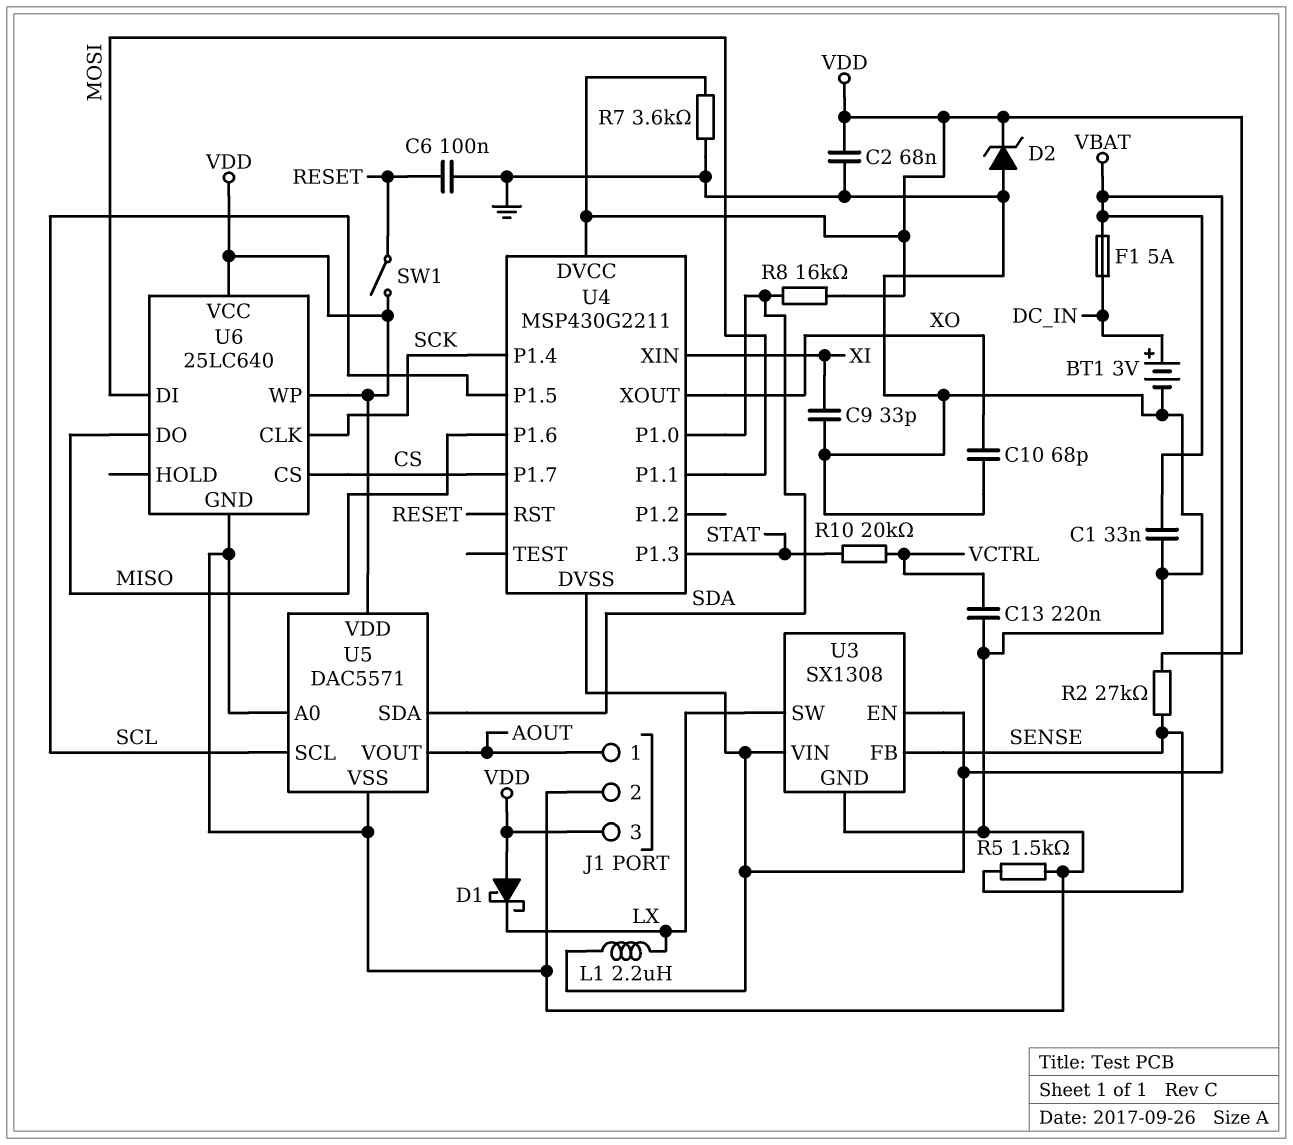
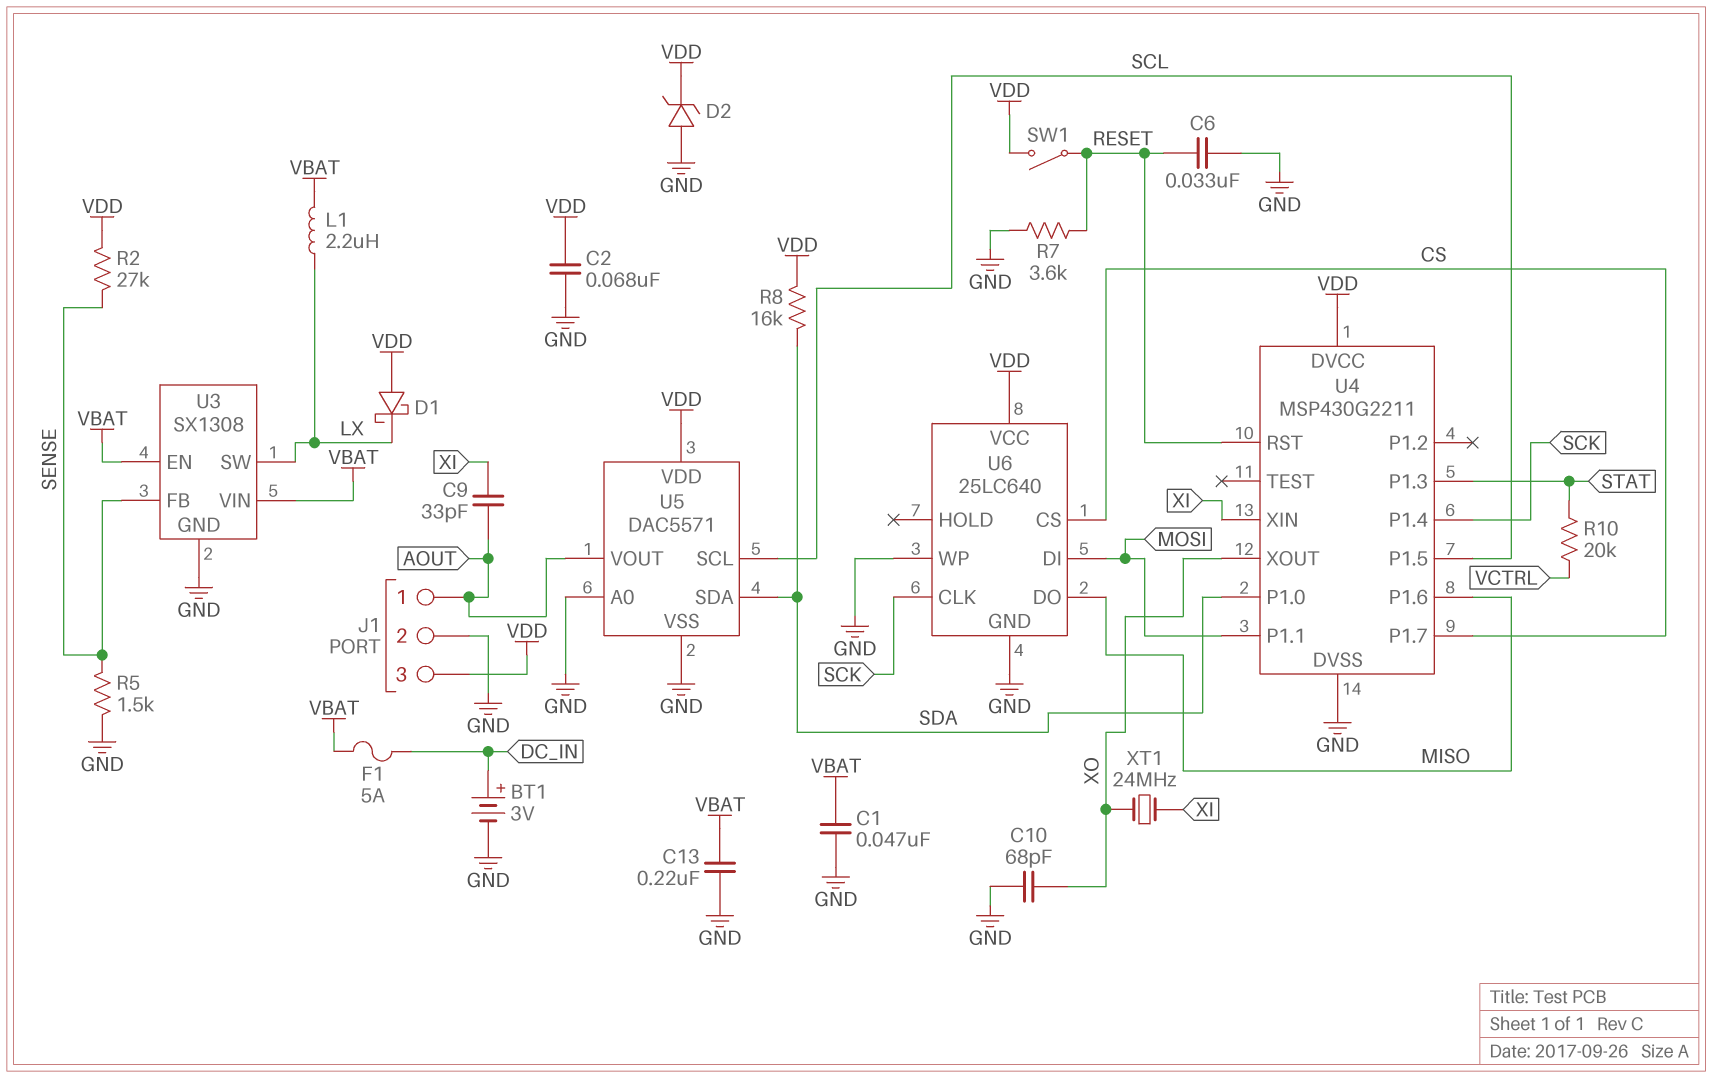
C1: 33nF (GND, VBAT) -> 47nF (GND, VBAT)
C6: 100nF (GND, RESET) -> 33nF (GND, RESET)
C9: 33pF (GND, XI) -> 33pF (AOUT, XI)
C13: 220nF (GND, VCTRL) -> 220nF (GND, VBAT)
R7: 3.6k (GND, VDD) -> 3.6k (GND, RESET)
U4 pin DVSS: VBAT -> GND
U6 pin WP: VDD -> GND
XT1: none -> 24MHz (XI, XO)

